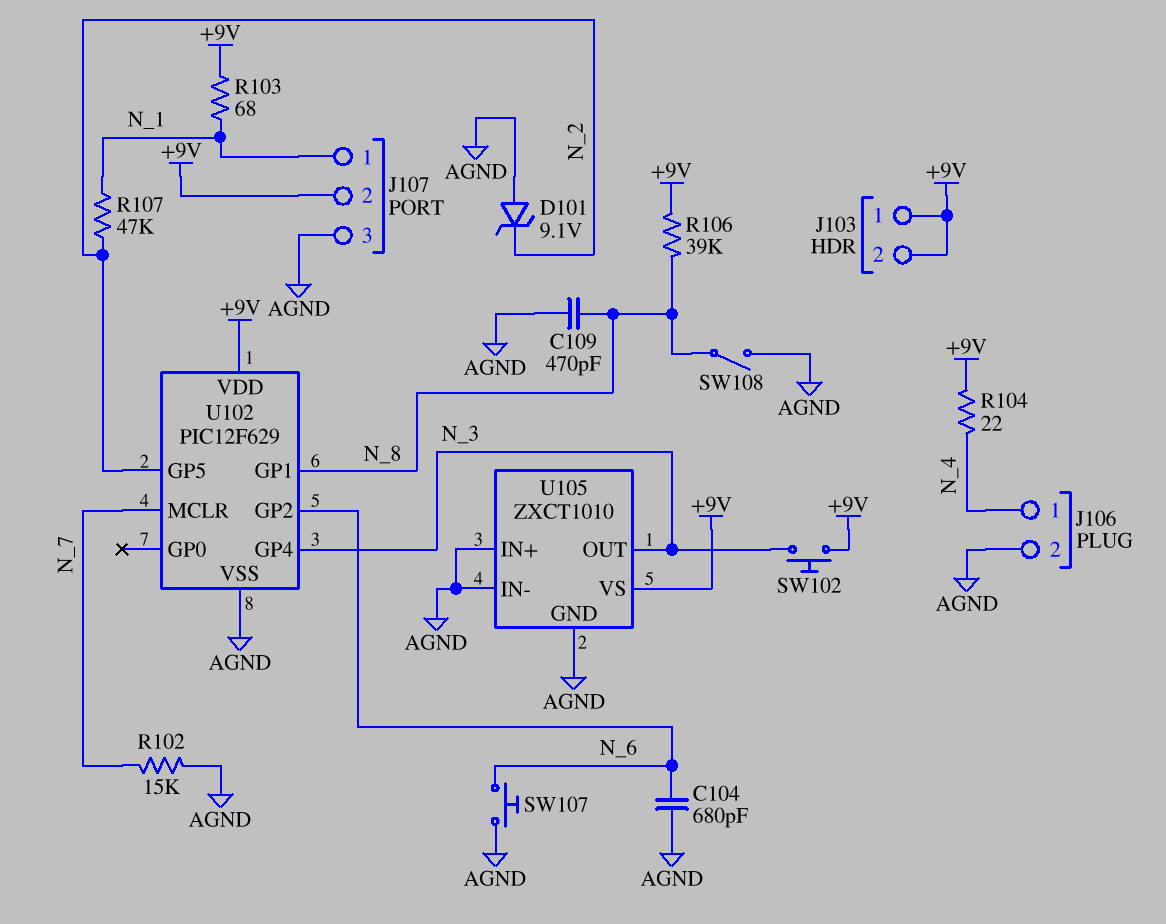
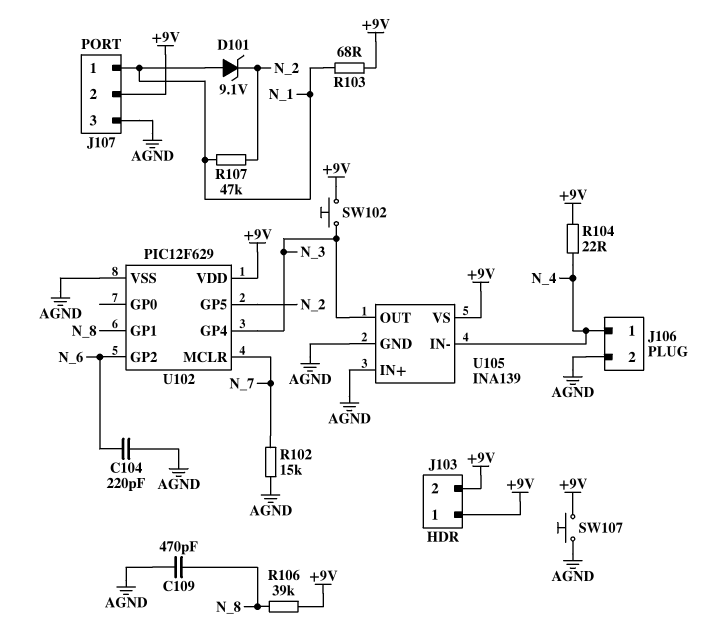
C104: 680pF (AGND, N_6) -> 220pF (AGND, N_6)
D101: zener 9.1V (A AGND, K N_2) -> zener 9.1V (A N_1, K N_2)
SW107: button (AGND, N_6) -> button (+9V, AGND)
SW108: switch (AGND, N_8) -> none
U105: ZXCT1010 -> INA139
U105 pin IN-: AGND -> N_4

